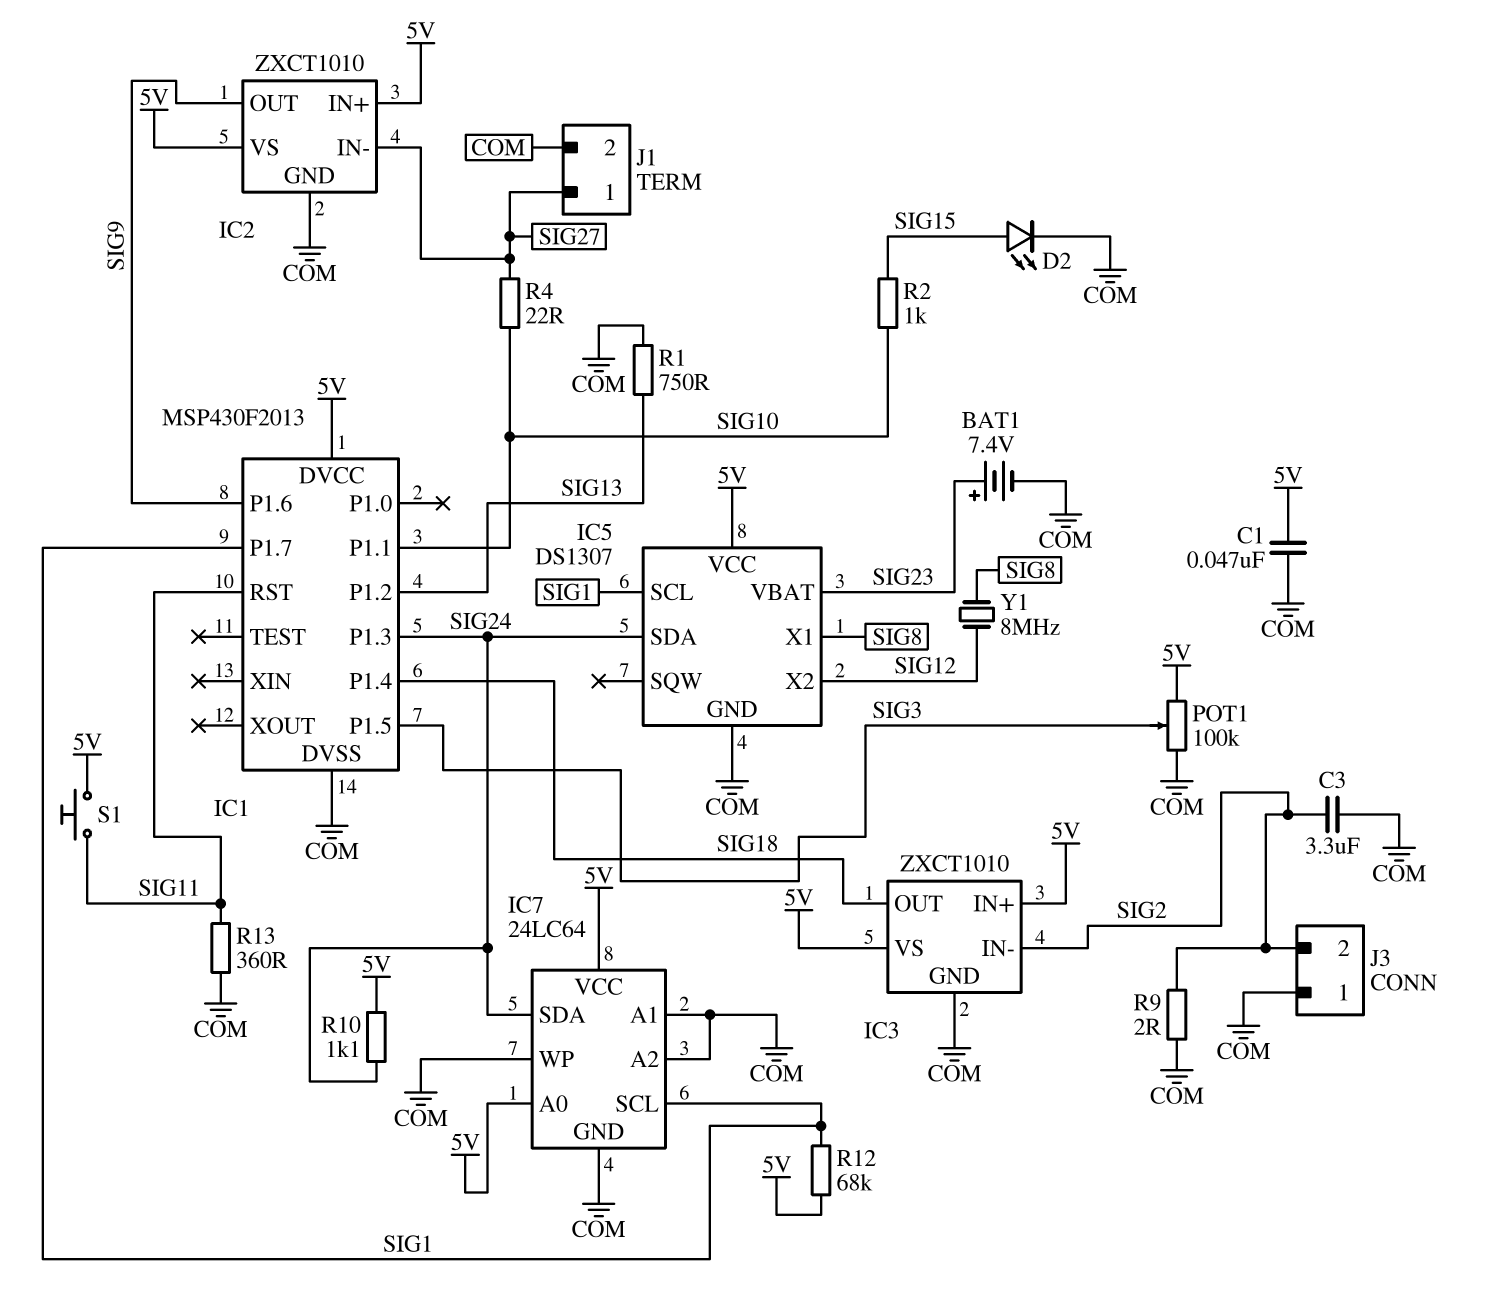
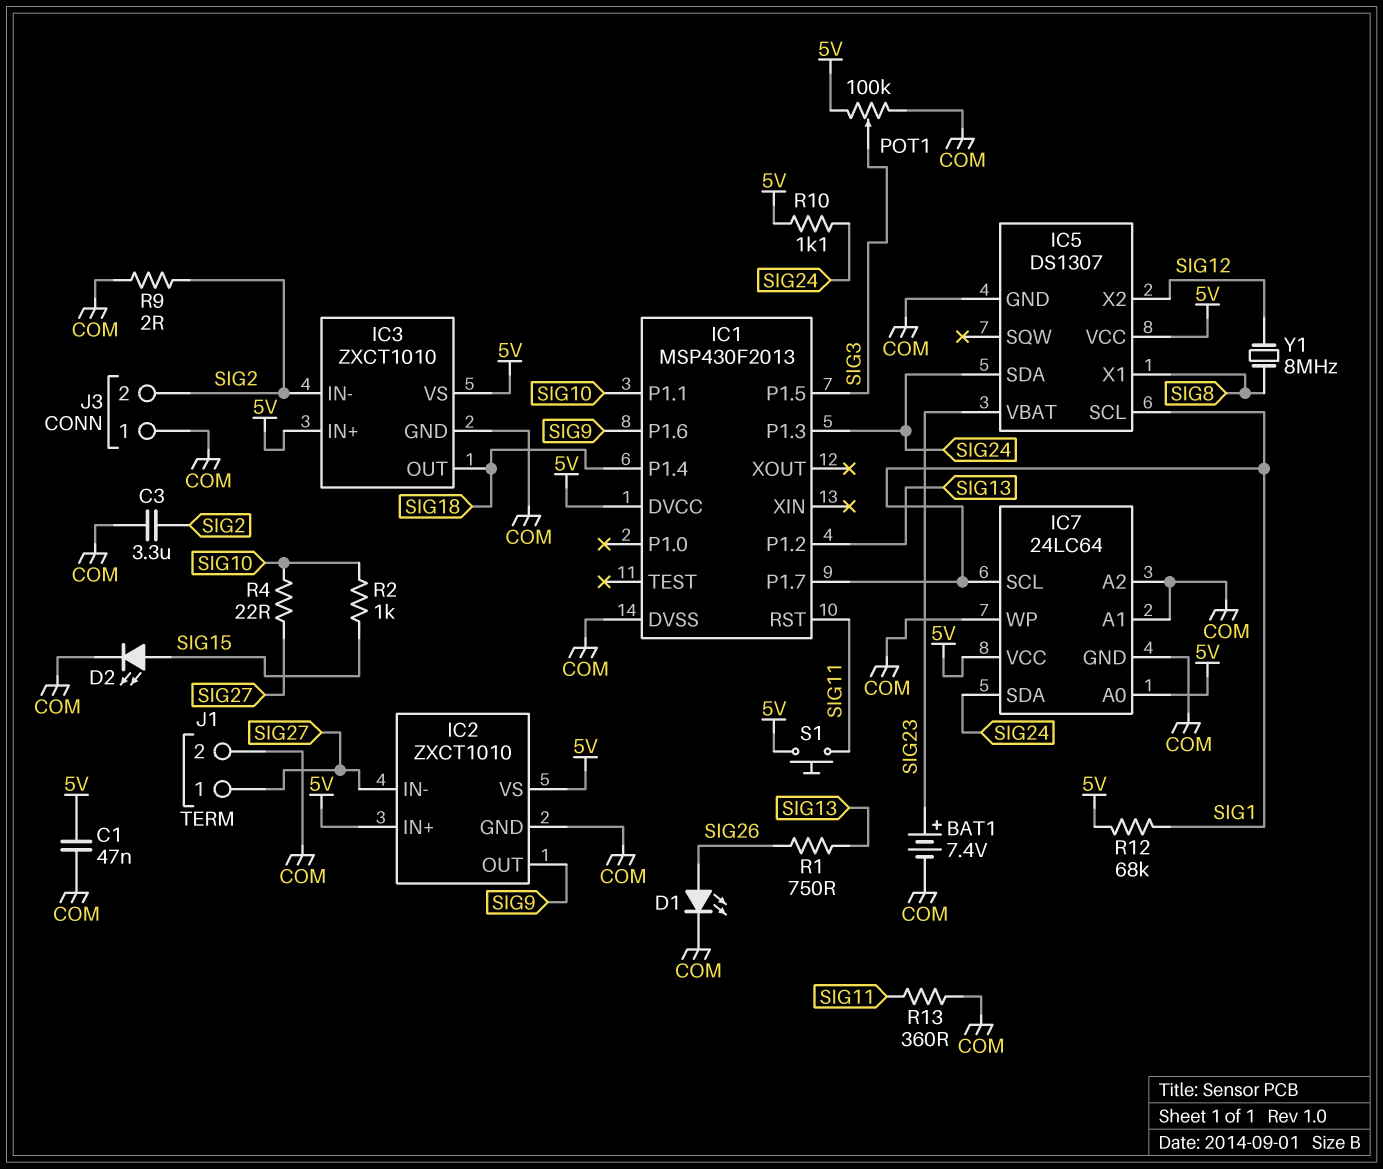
D1: none -> LED (A SIG26, K COM)
R1: 750 (COM, SIG13) -> 750 (SIG13, SIG26)

